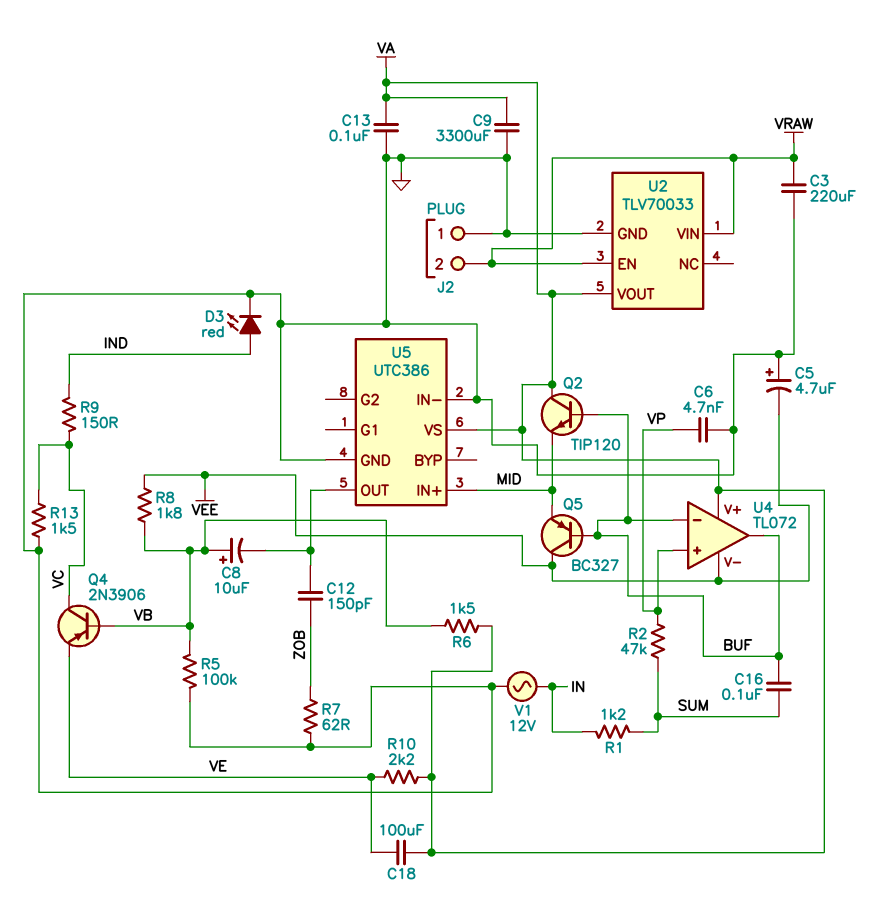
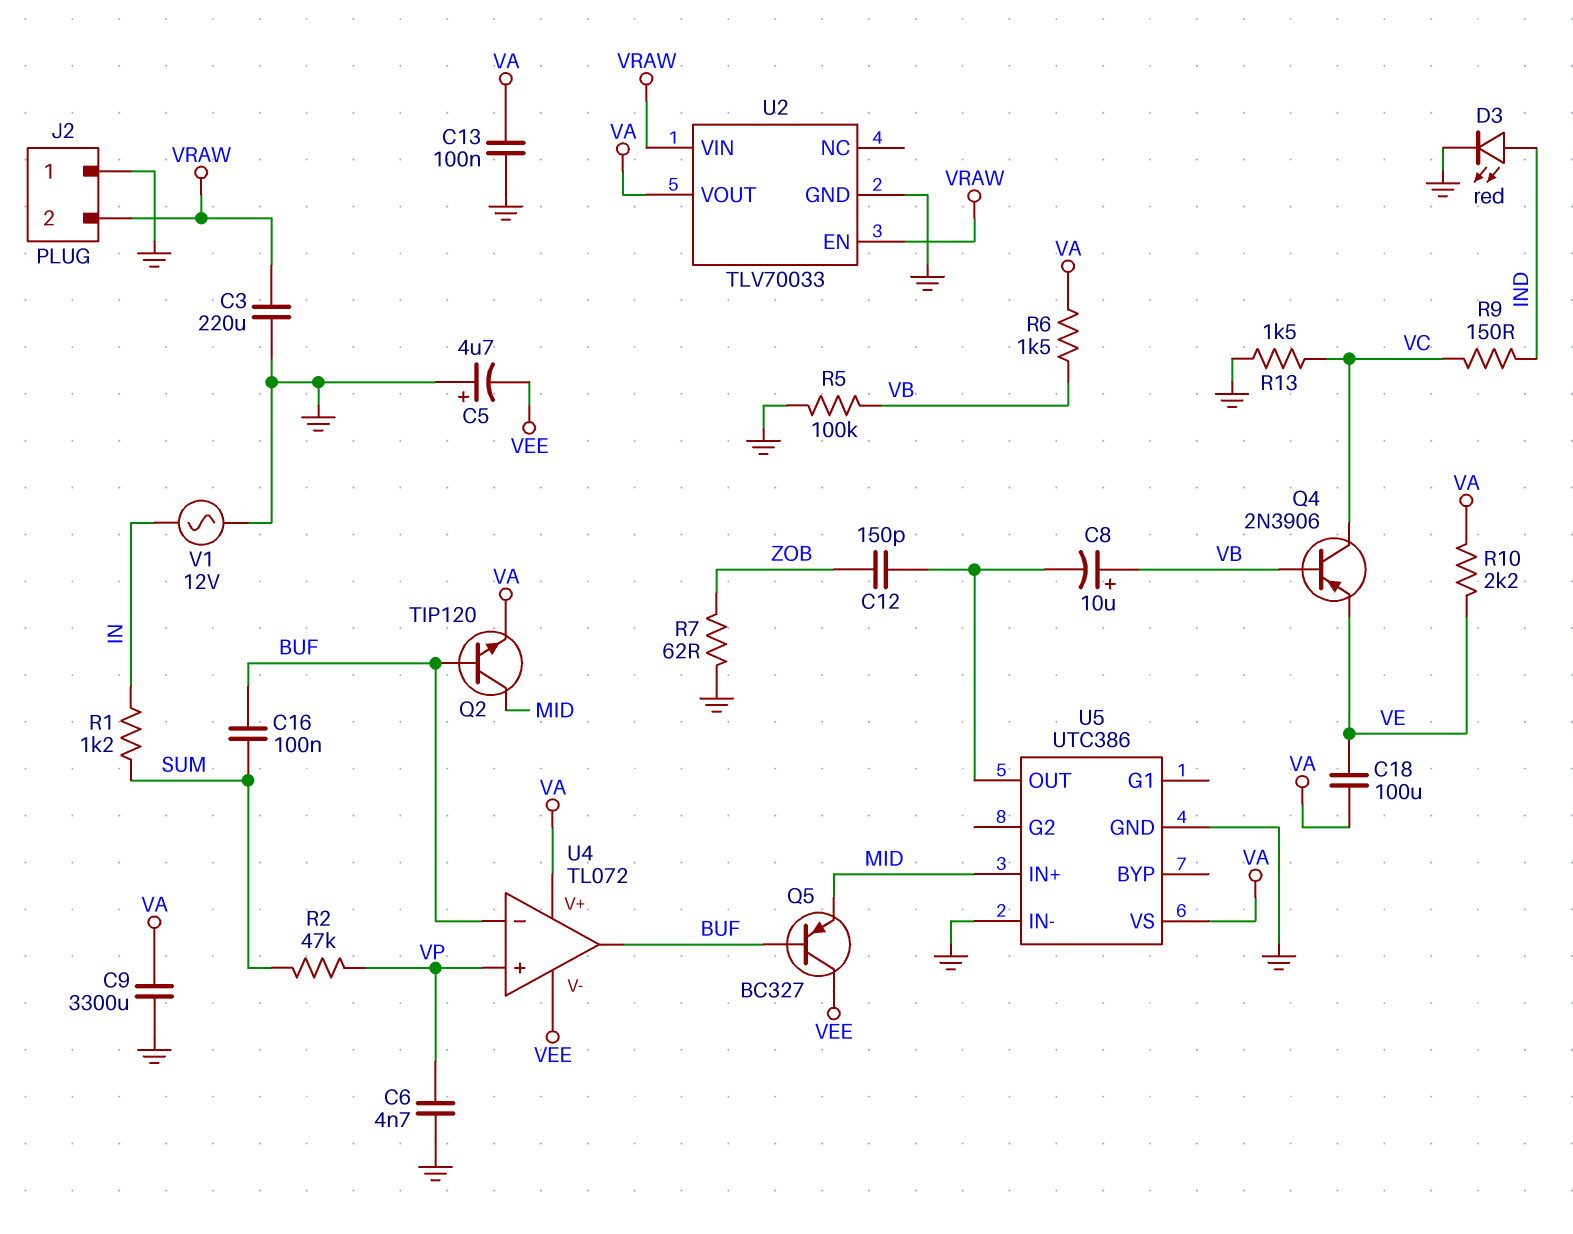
Q2: NPN TIP120 (B BUF, C VA, E MID) -> NPN TIP120 (B BUF, C MID, E VA)
R8: 1.8k (VB, VEE) -> none

